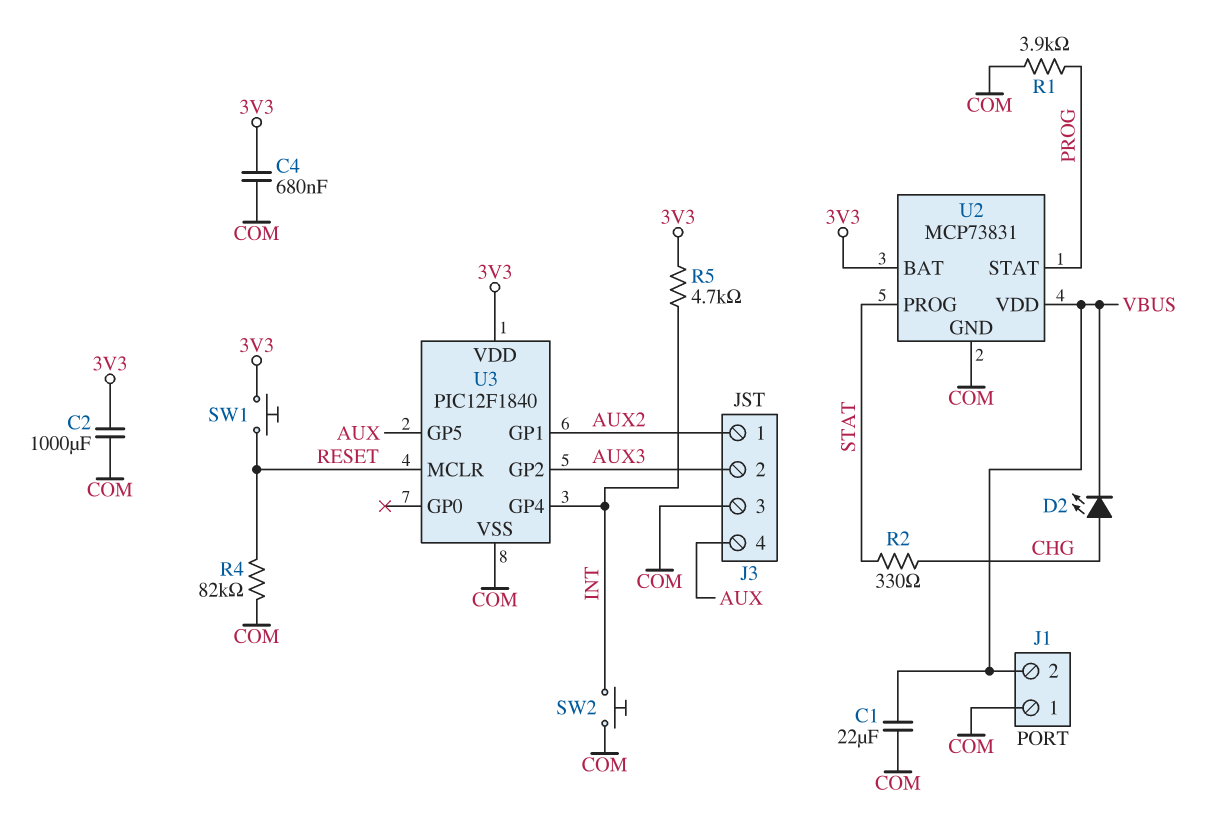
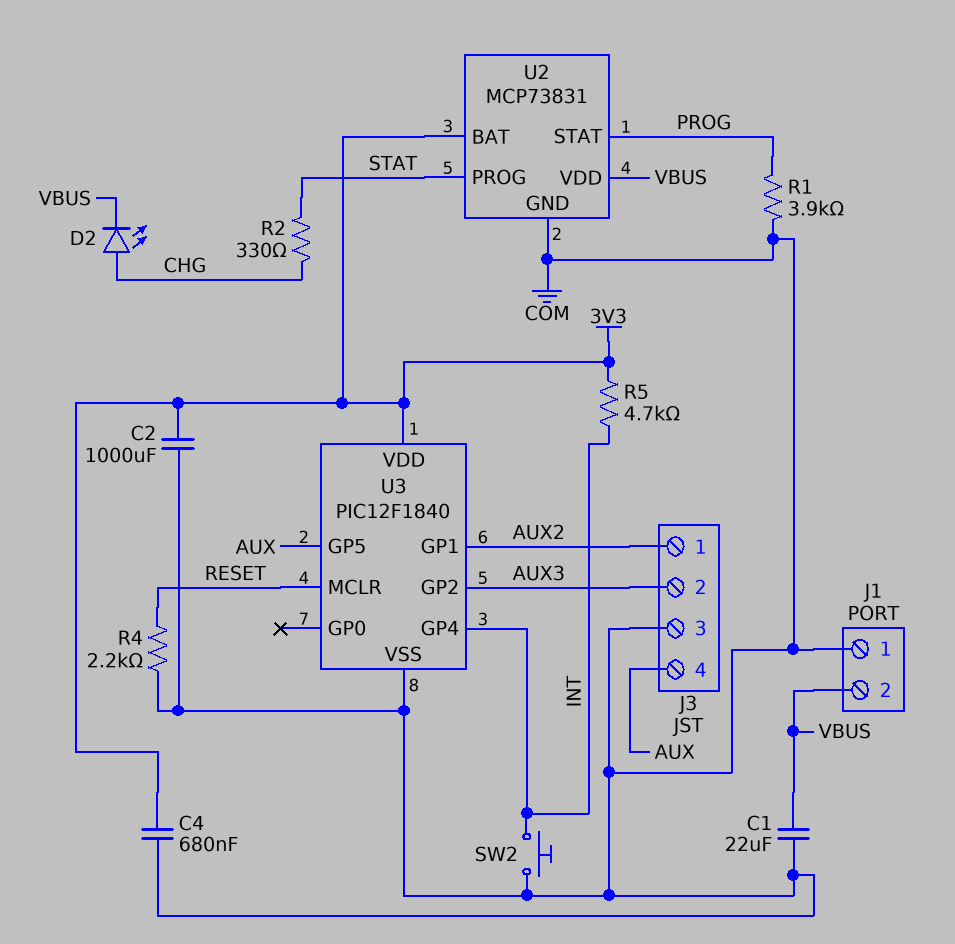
R4: 82k (COM, RESET) -> 2.2k (COM, RESET)
SW1: button (3V3, RESET) -> none

